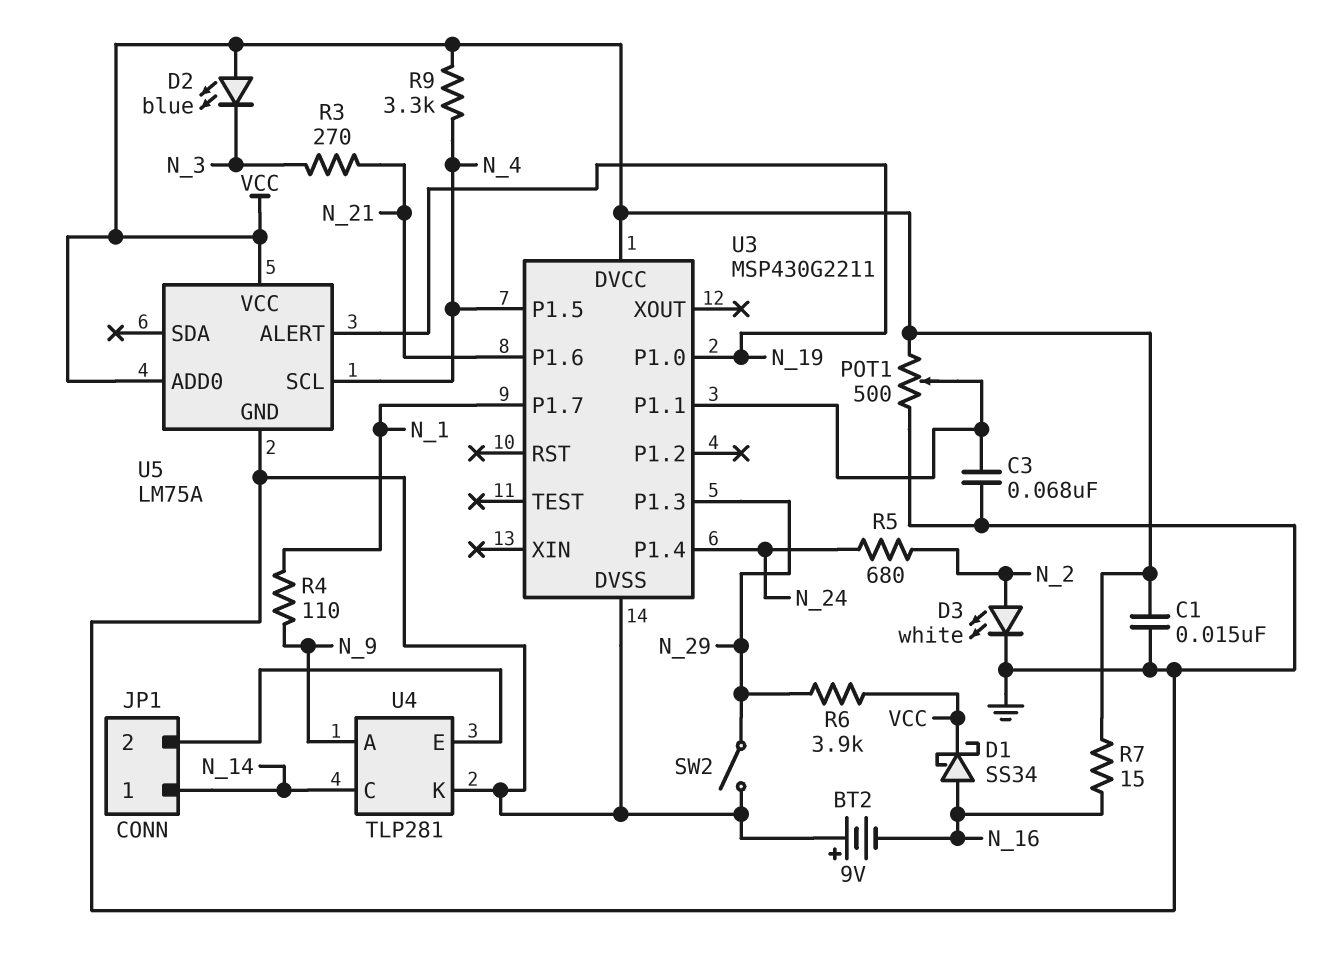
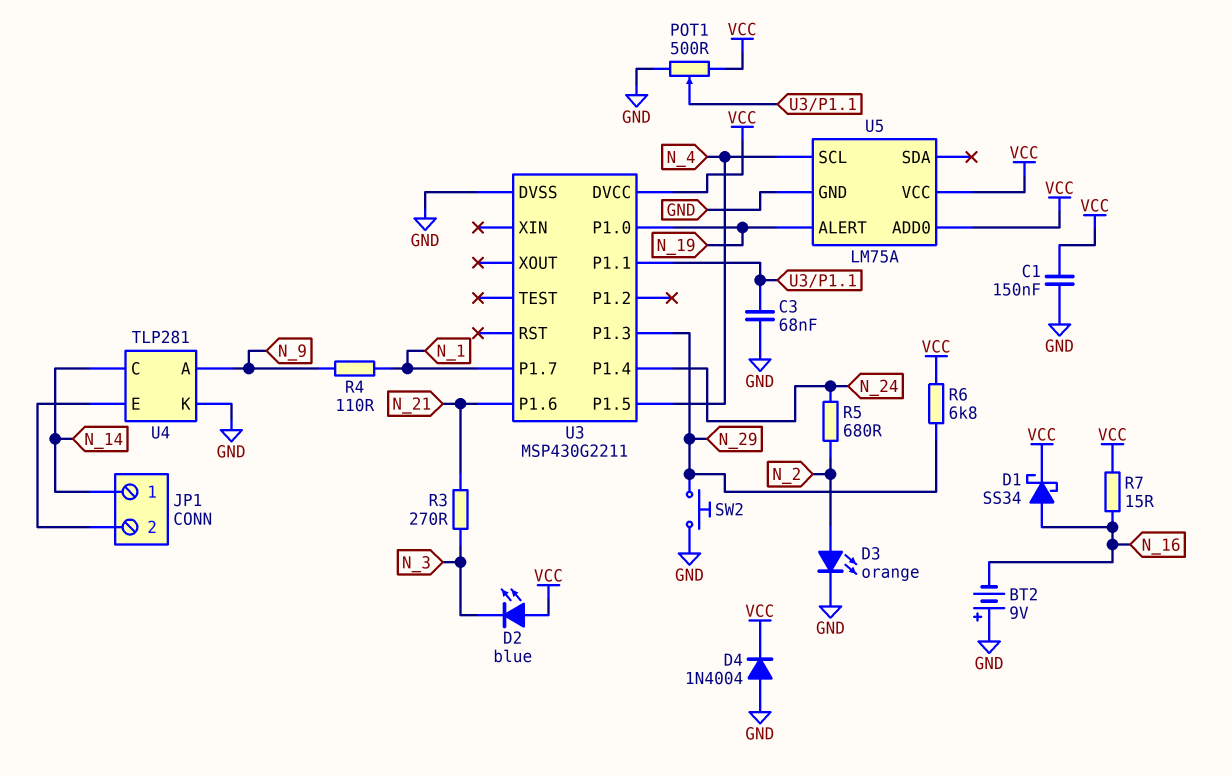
C1: 15nF (GND, VCC) -> 150nF (GND, VCC)
D3: LED white (A N_2, K GND) -> LED orange (A N_2, K GND)
D4: none -> diode 1N4004 (A GND, K VCC)
R6: 3.9k (N_29, VCC) -> 6.8k (N_29, VCC)
R9: 3.3k (N_4, VCC) -> none
SW2: switch (GND, N_29) -> button (GND, N_29)

